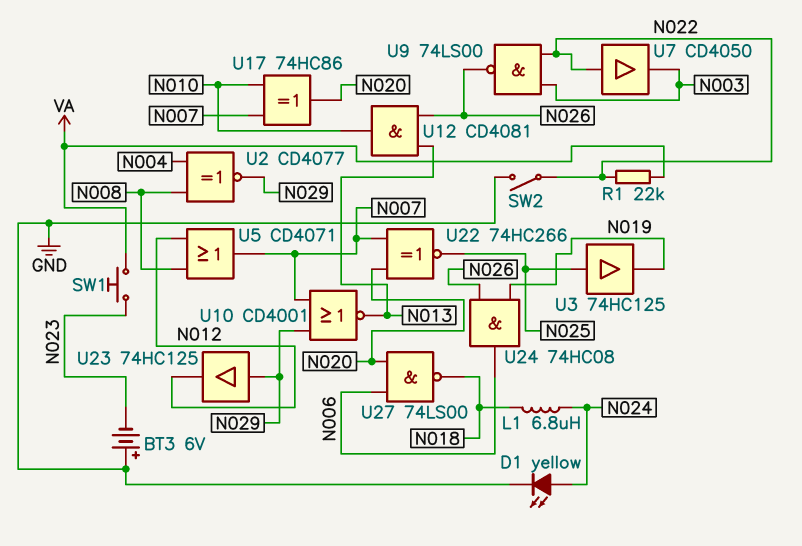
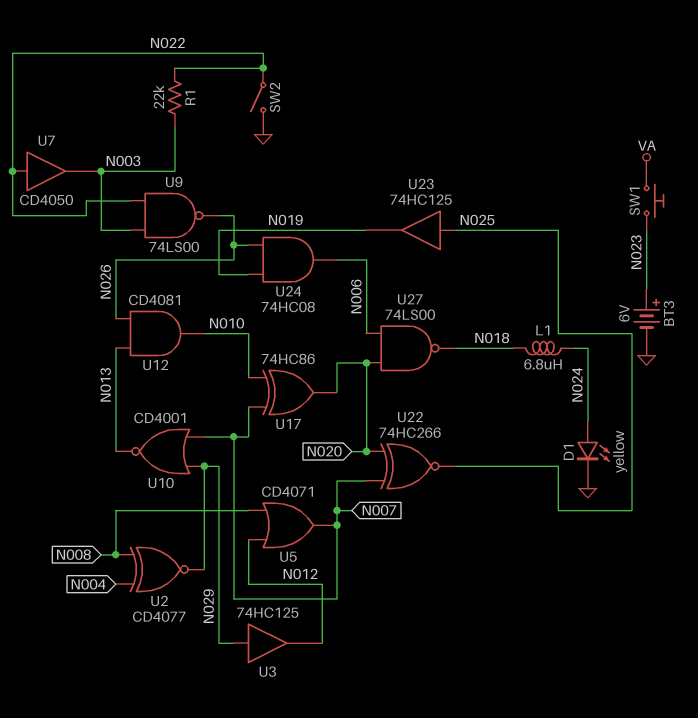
BT3: 6V (plus GND, minus N023) -> 6V (plus N023, minus GND)
R1: 22k (N022, VA) -> 22k (N003, N022)
U3: buffer 74HC125 (in N025, out N019) -> buffer 74HC125 (in N029, out N012)
U23: buffer 74HC125 (in N029, out N012) -> buffer 74HC125 (in N025, out N019)

